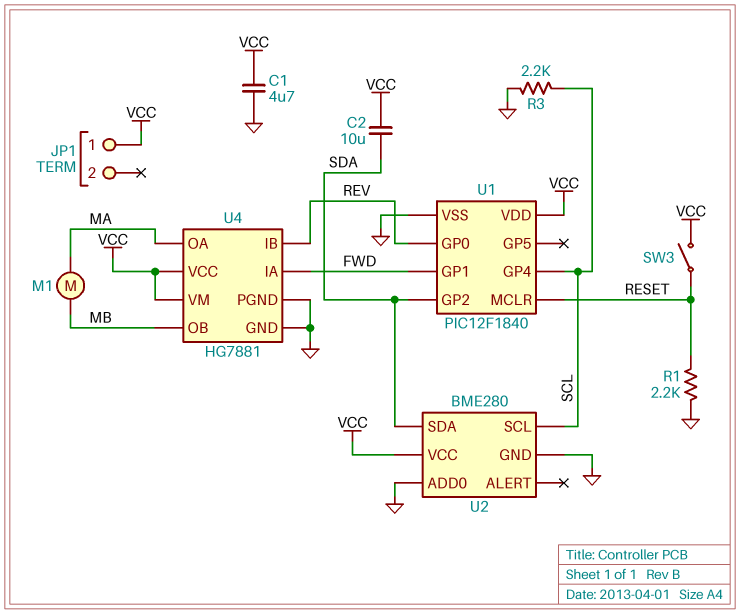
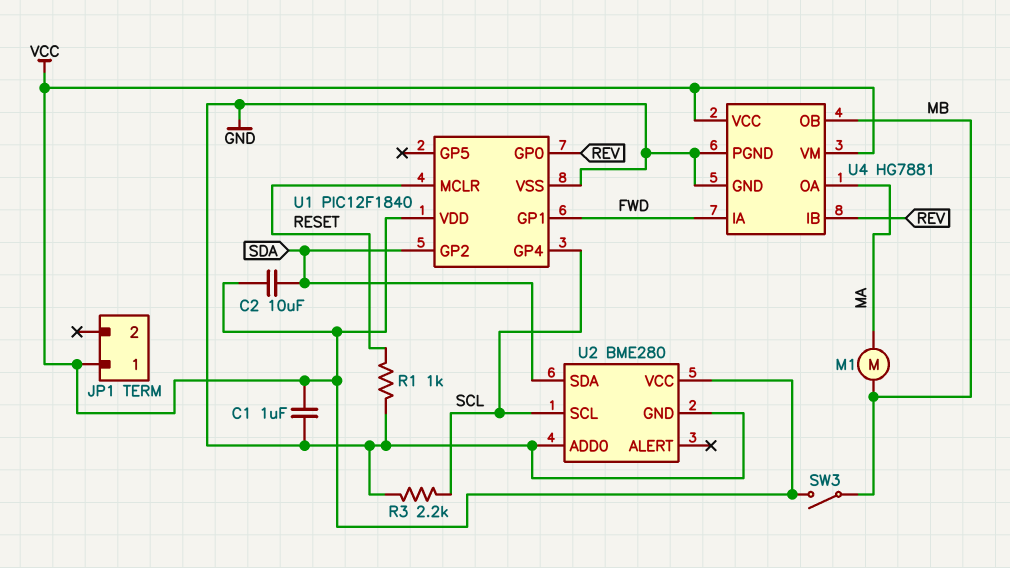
C1: 4.7uF (GND, VCC) -> 1uF (GND, VCC)
R1: 2.2k (GND, RESET) -> 1k (GND, RESET)
SW3: switch (RESET, VCC) -> switch (MB, VCC)

